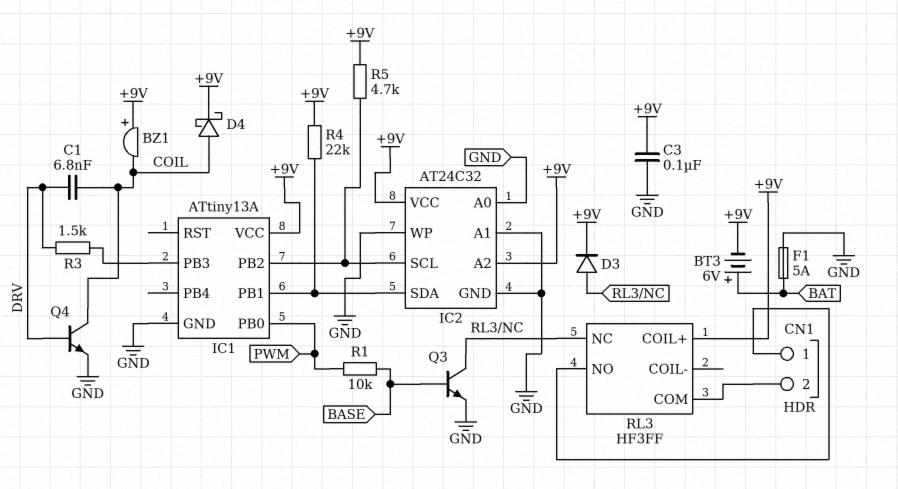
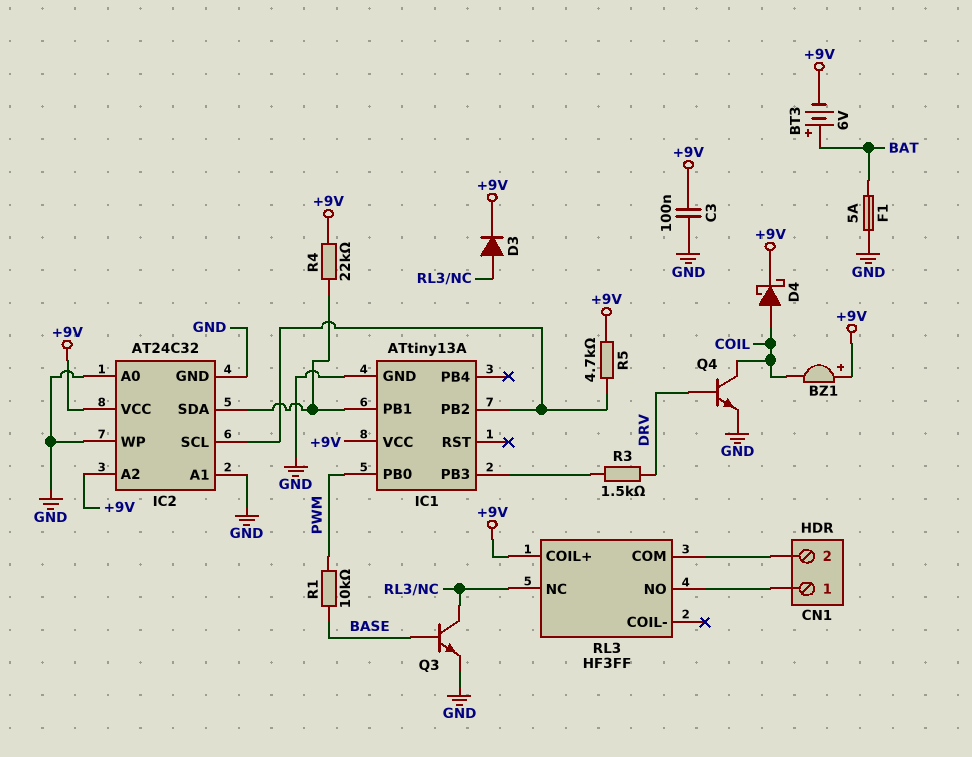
C1: 6.8nF (COIL, DRV) -> none

